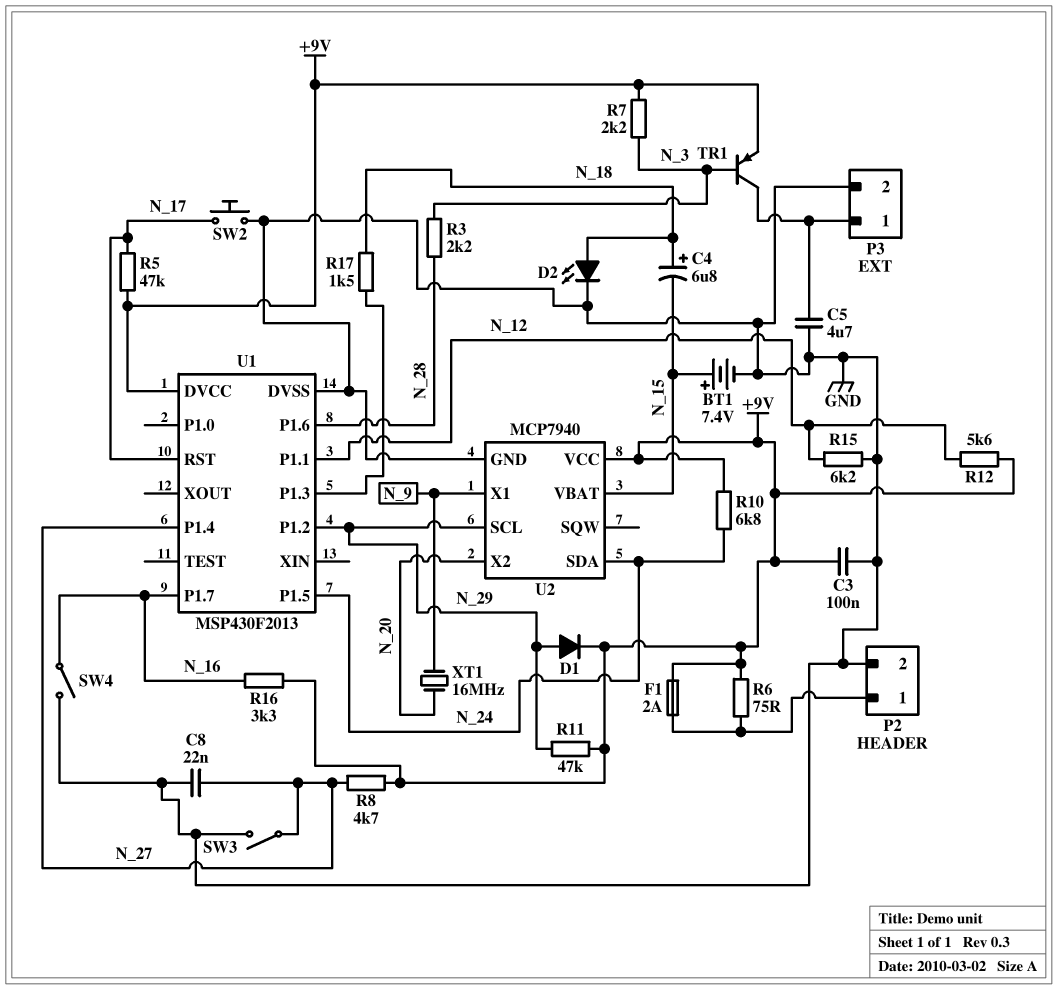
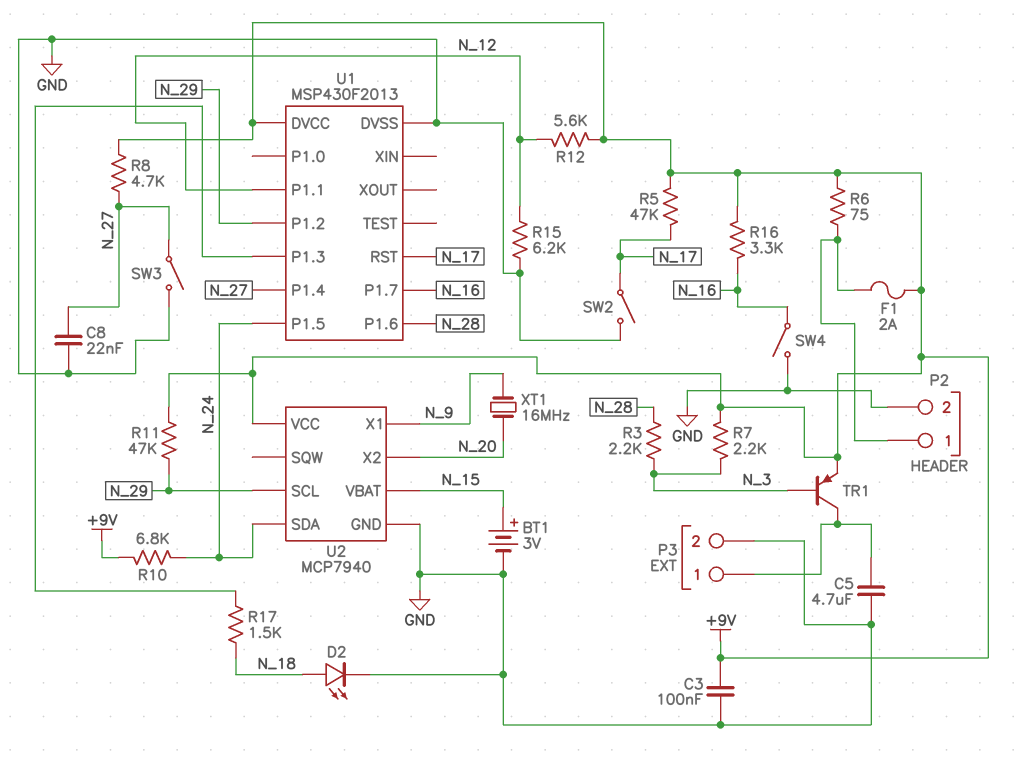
BT1: 7.4V (plus N_15, minus GND) -> 3V (plus N_15, minus GND)
C4: 6.8uF (plus N_18, minus N_15) -> none
D1: diode (A N_29, K +9V) -> none
SW2: button (GND, N_17) -> switch (GND, N_17)

